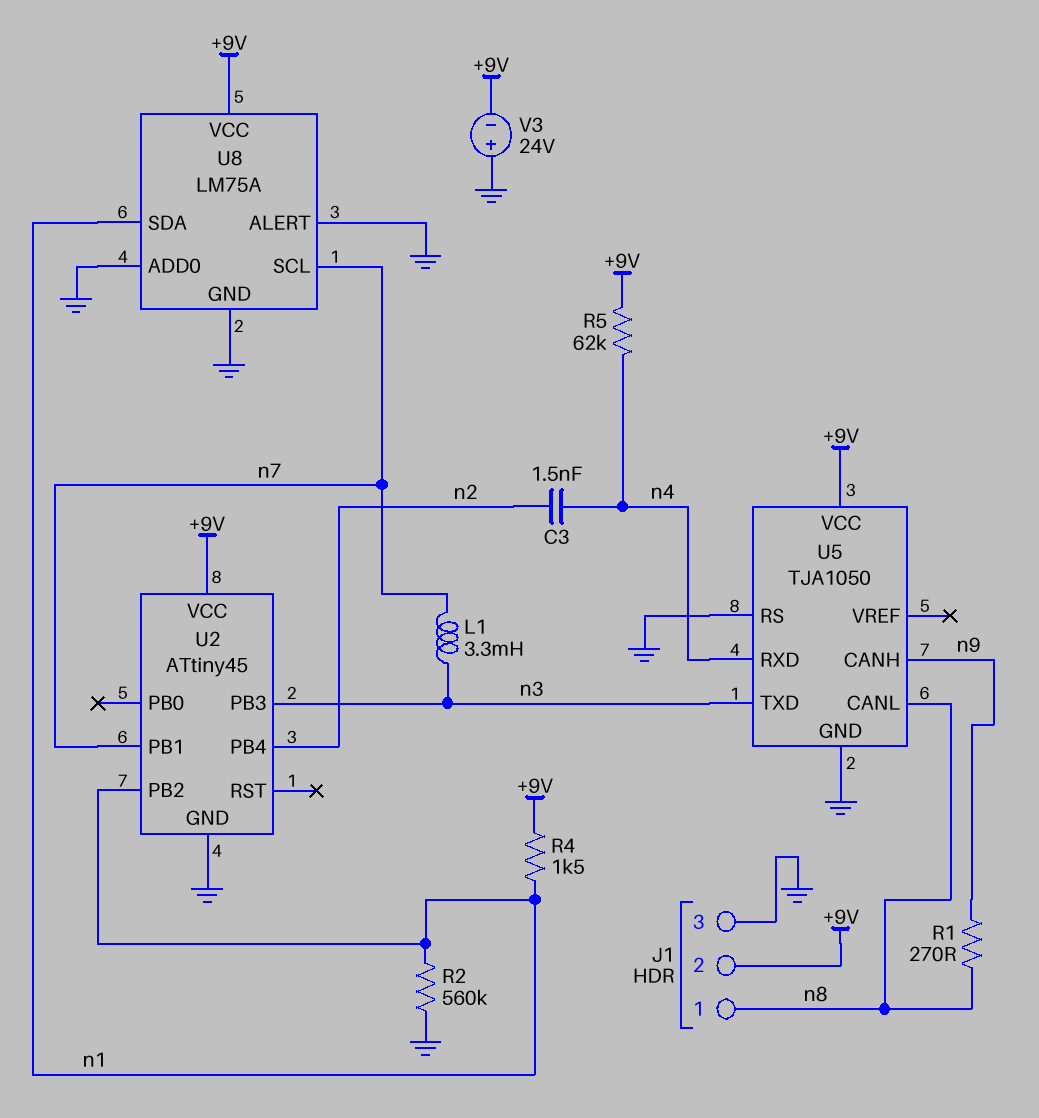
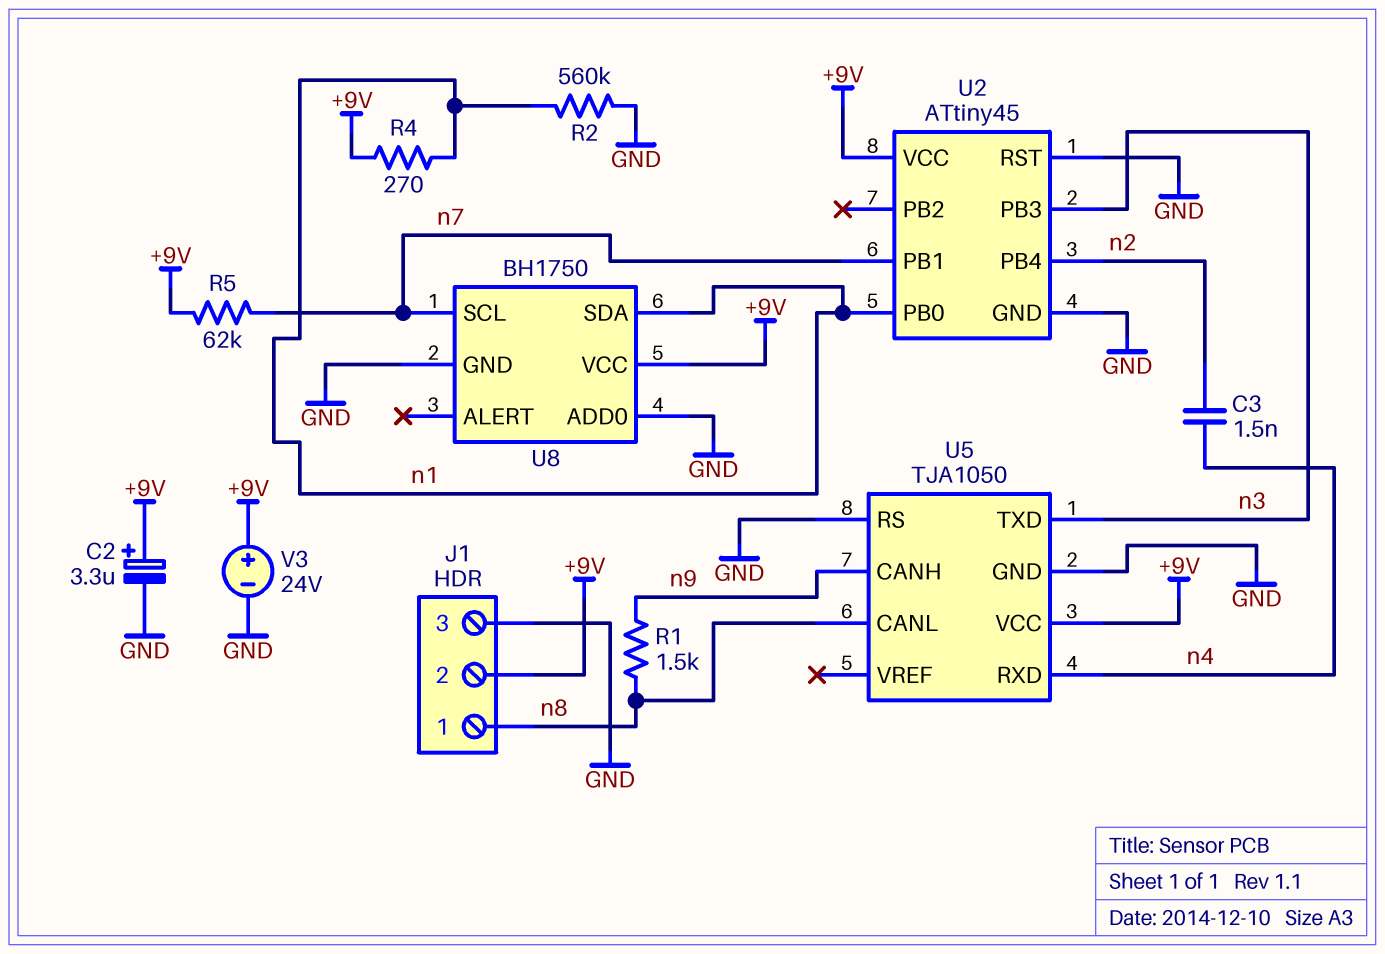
C2: none -> 3.3uF (plus +9V, minus GND)
L1: 3.3mH (n3, n7) -> none
R1: 270 (n8, n9) -> 1.5k (n8, n9)
R4: 1.5k (+9V, n1) -> 270 (+9V, n1)
R5: 62k (+9V, n4) -> 62k (+9V, n7)
U2 pin PB0: none -> n1
U2 pin PB2: n1 -> none
U2 pin RST: none -> GND
U8: LM75A -> BH1750
U8 pin ALERT: GND -> none
V3: 24V (plus GND, minus +9V) -> 24V (plus +9V, minus GND)

